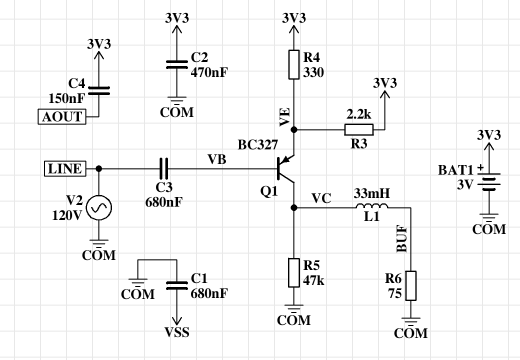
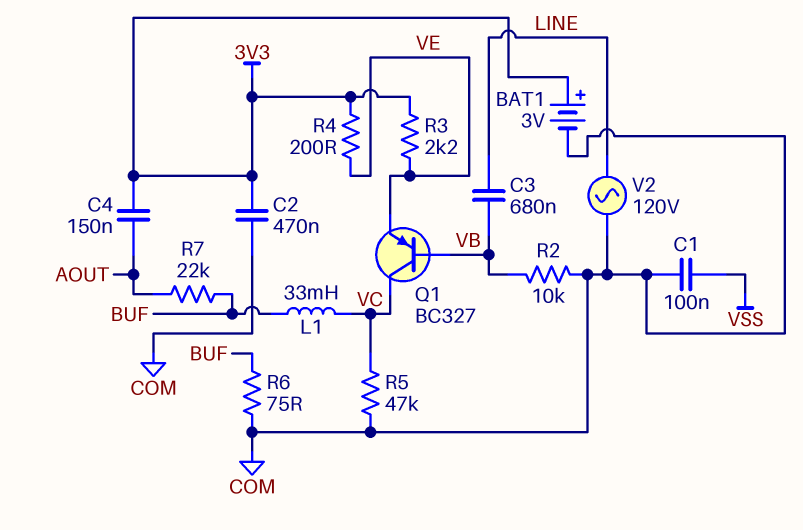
C1: 680nF (COM, VSS) -> 100nF (COM, VSS)
R2: none -> 10k (COM, VB)
R4: 330 (3V3, VE) -> 200 (3V3, VE)
R7: none -> 22k (AOUT, BUF)

